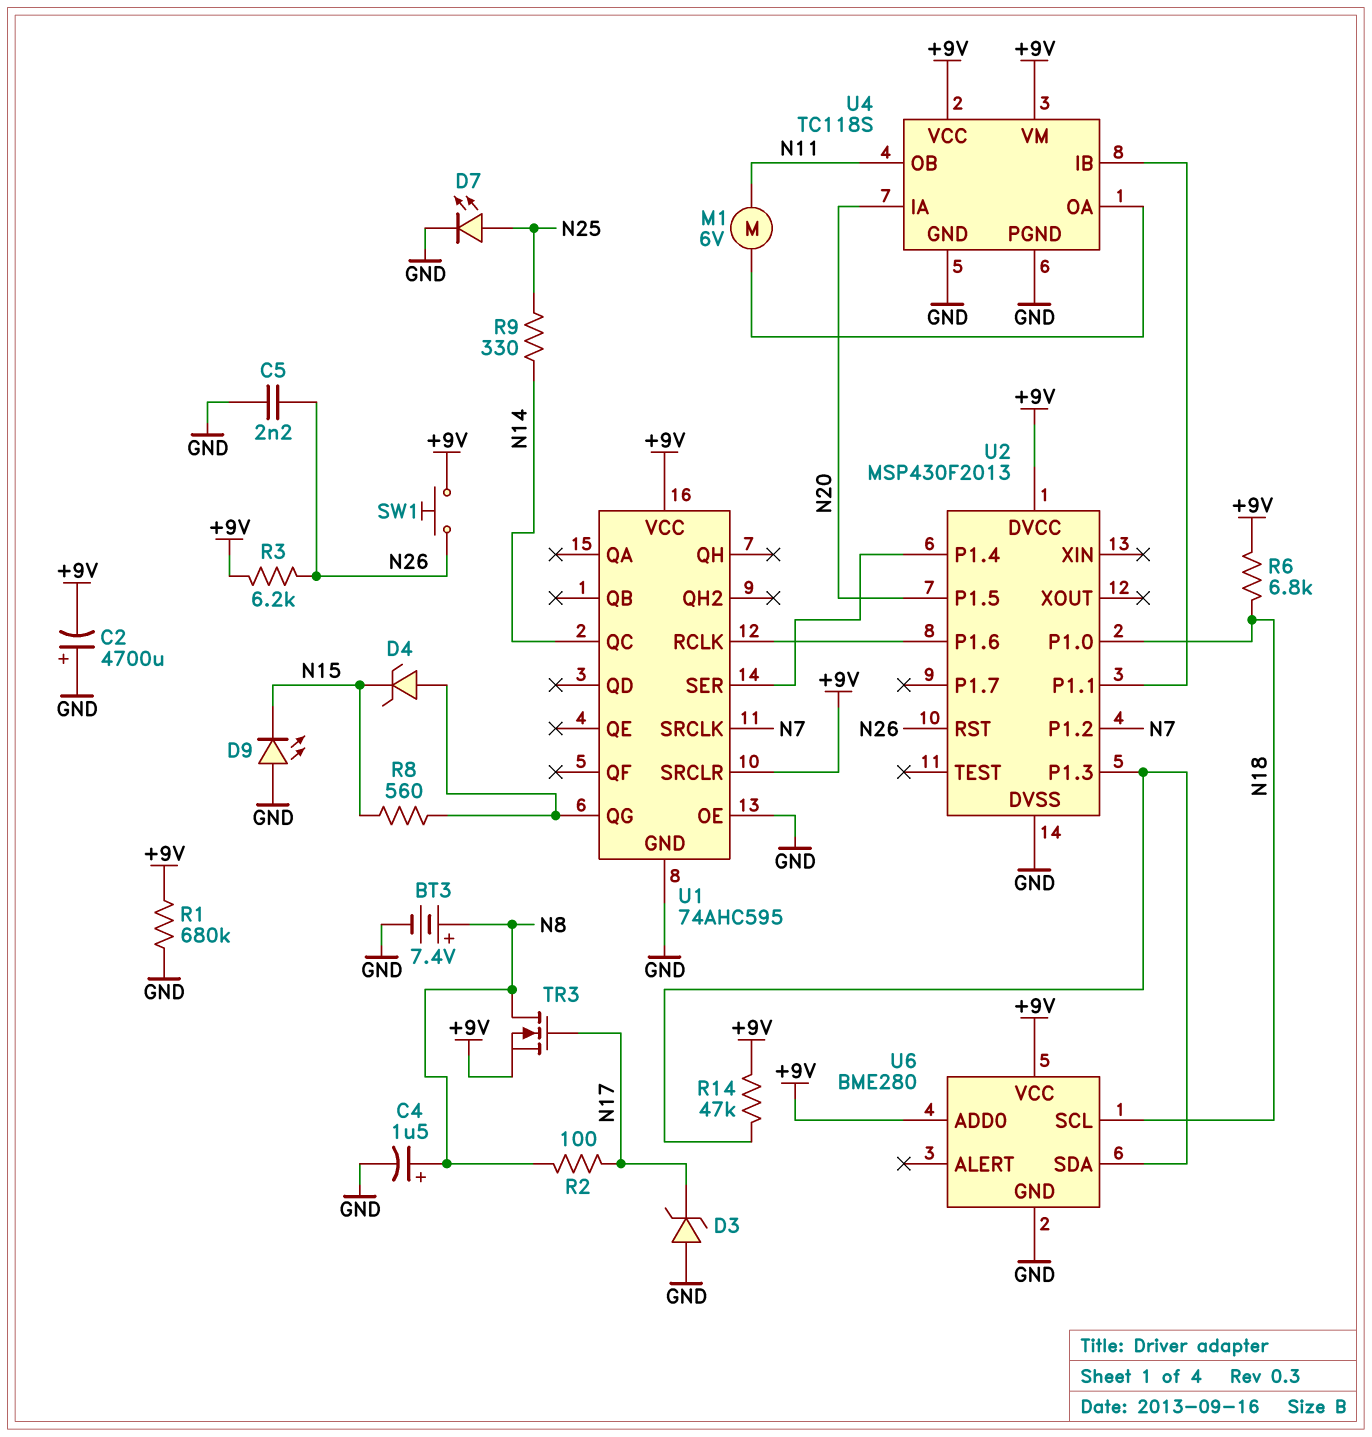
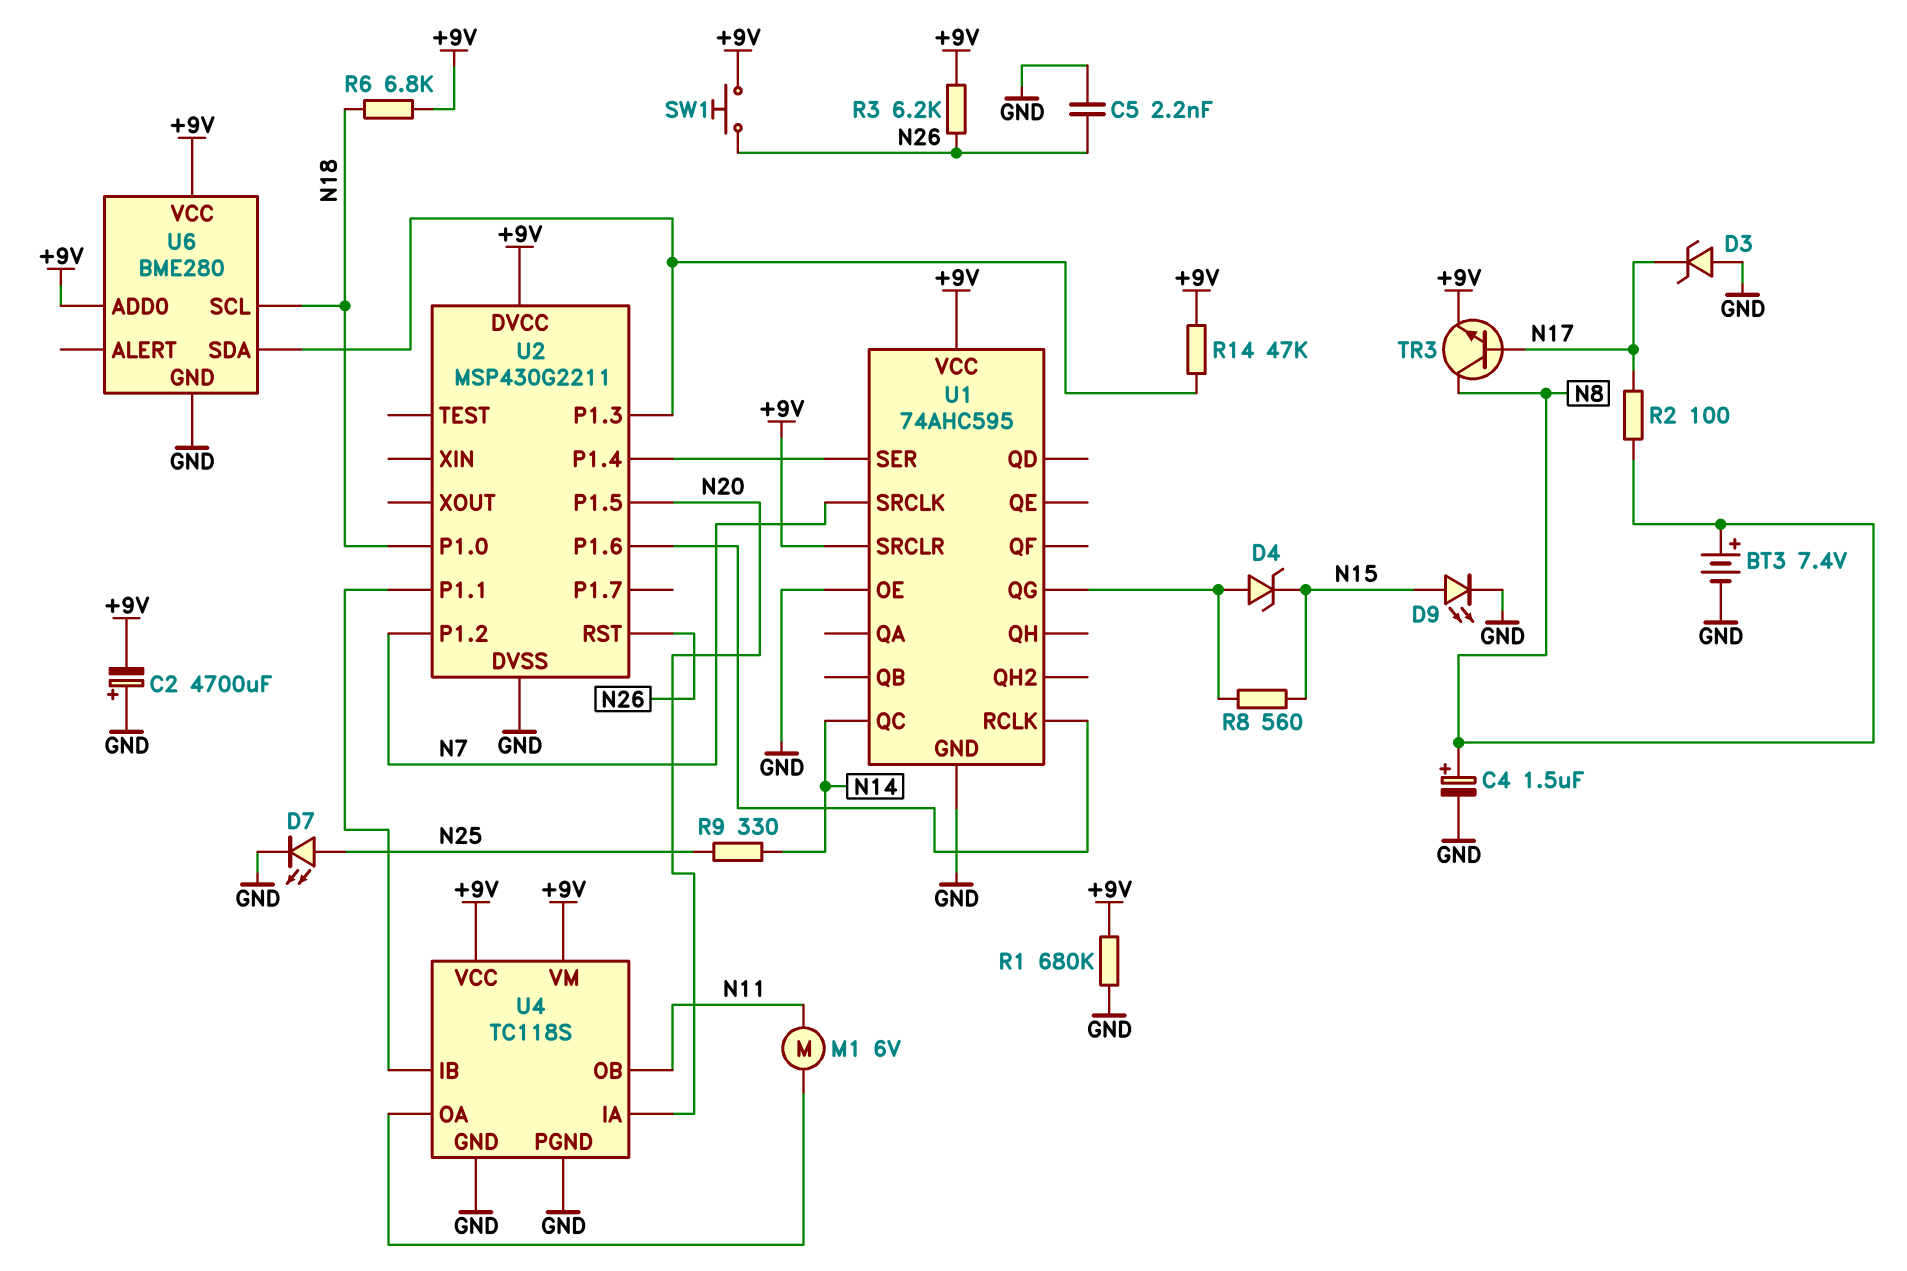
D9: LED (A GND, K N15) -> LED (A N15, K GND)
TR3: NMOS (G N17, D N8, S +9V) -> NPN (B N17, C N8, E +9V)
U2: MSP430F2013 -> MSP430G2211

